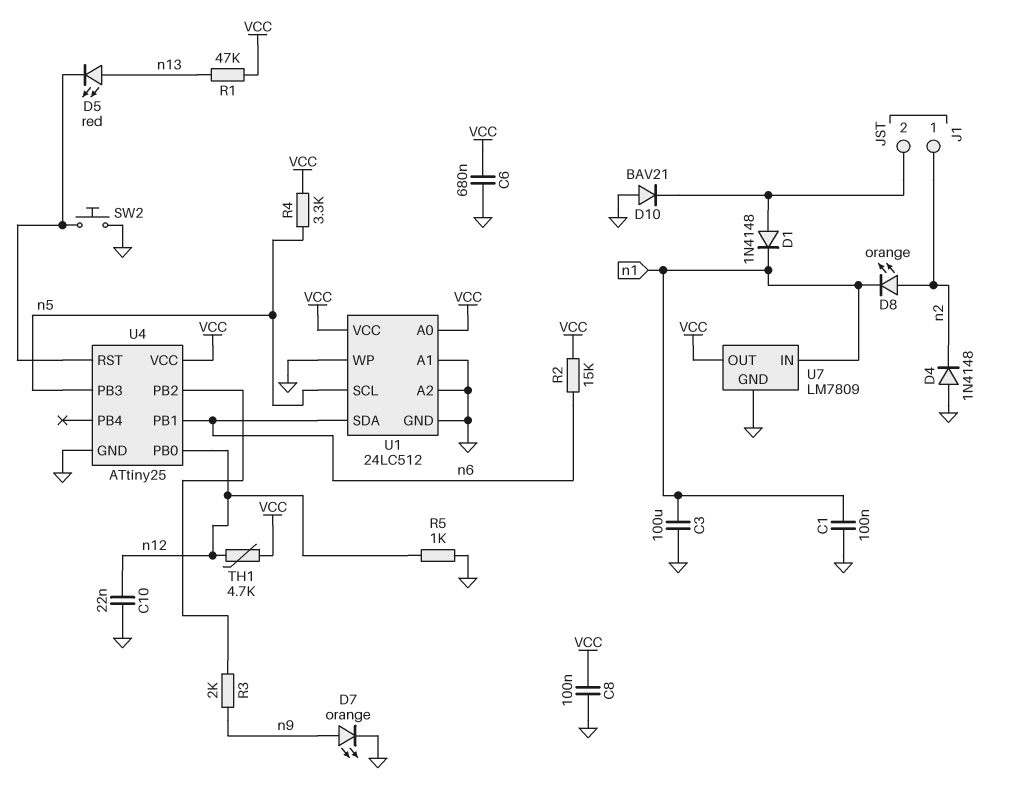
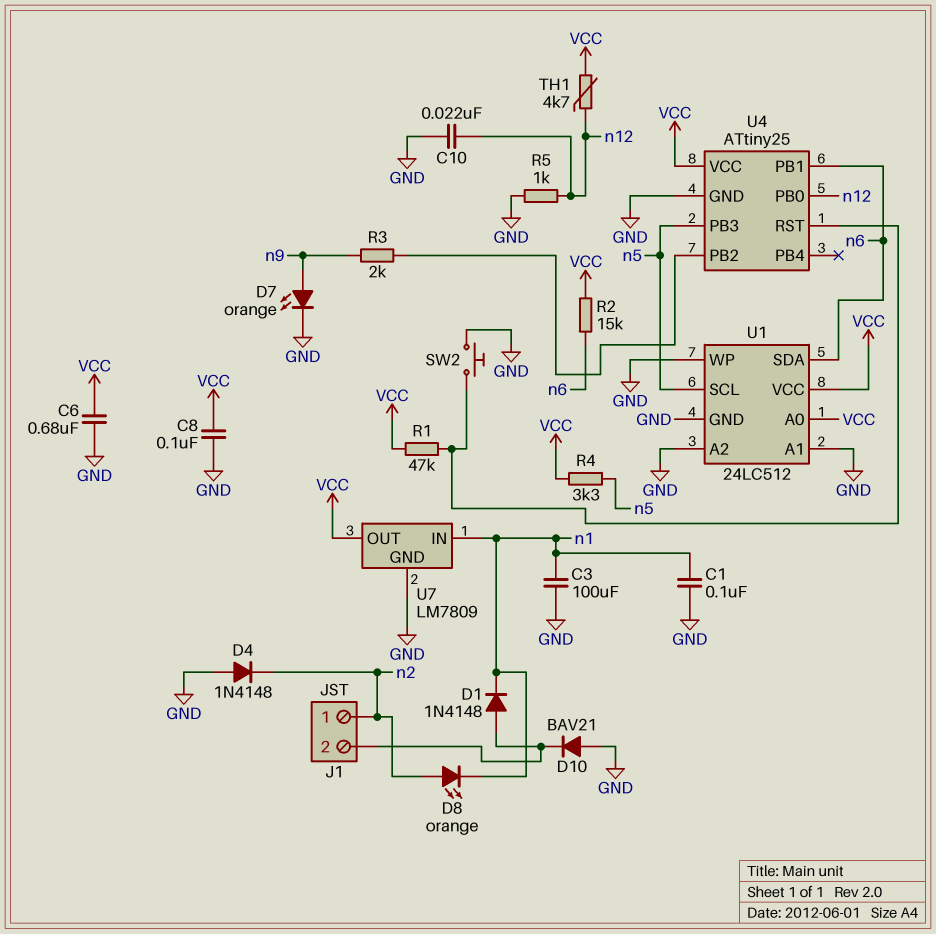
D5: LED red (A n13, K U4/RST) -> none
R1: 47k (VCC, n13) -> 47k (U4/RST, VCC)

